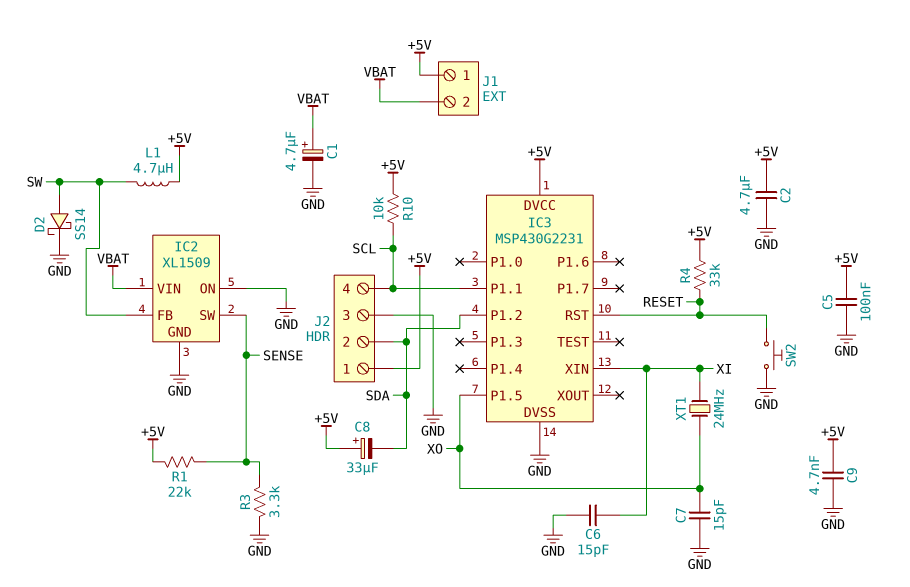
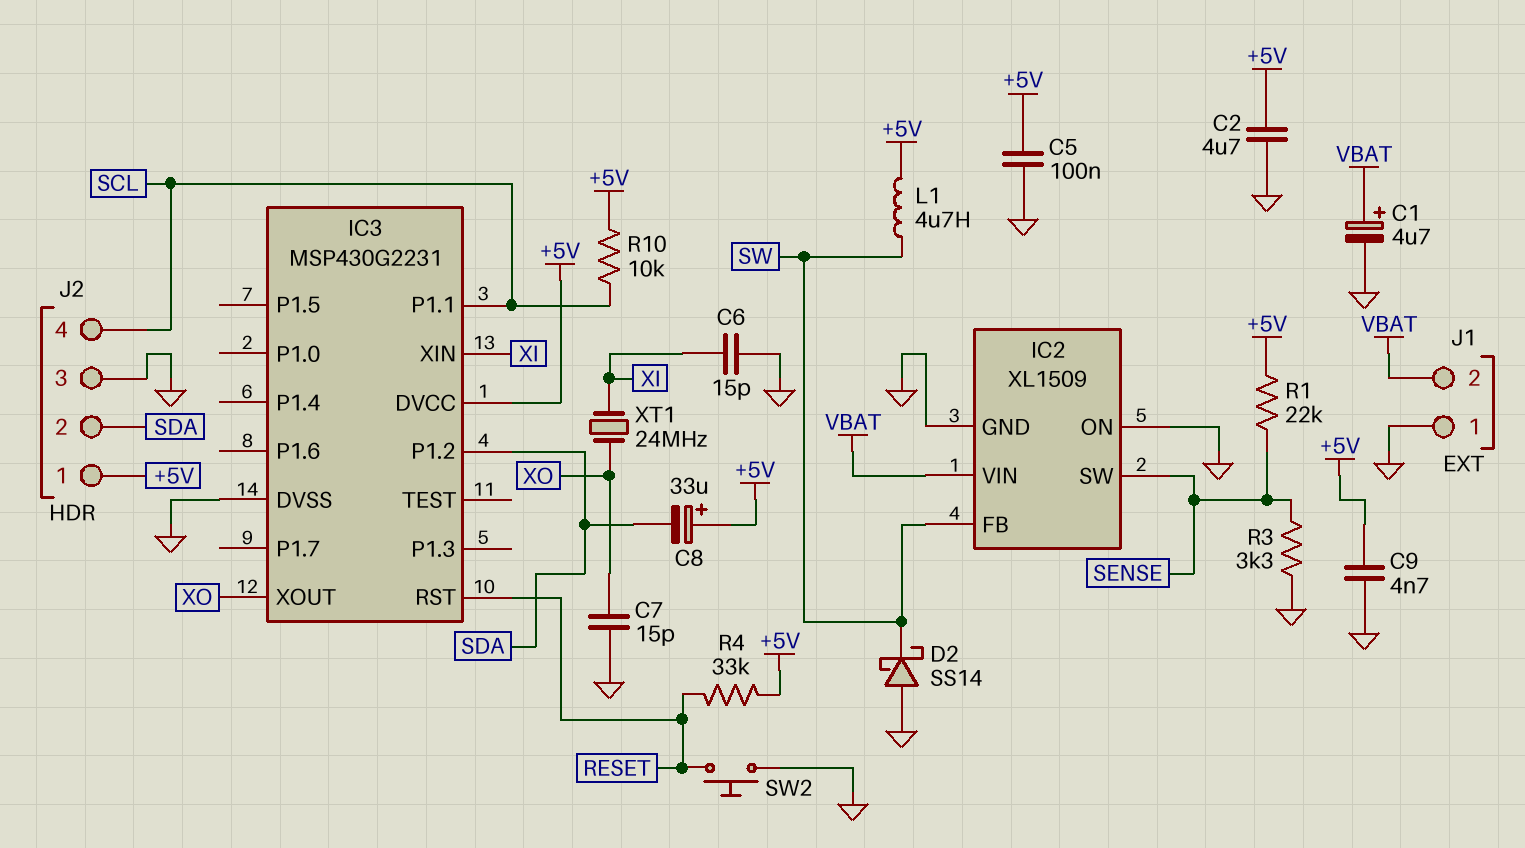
D2: schottky SS14 (A SW, K GND) -> schottky SS14 (A GND, K SW)
IC3 pin P1.5: XO -> none
IC3 pin XOUT: none -> XO
J1 pin 1: +5V -> GND

